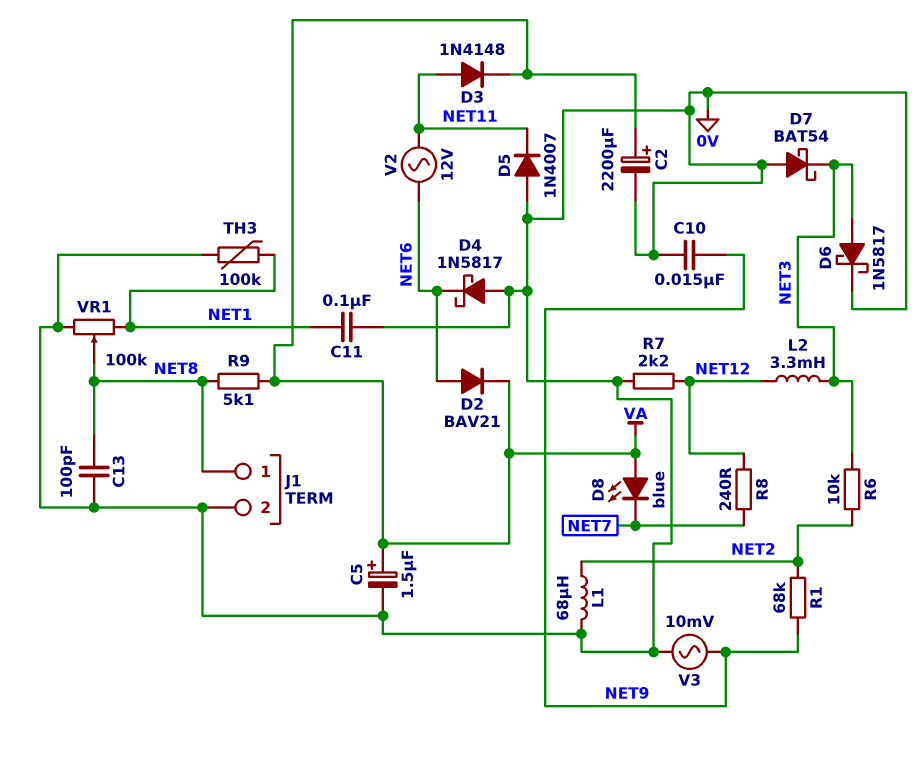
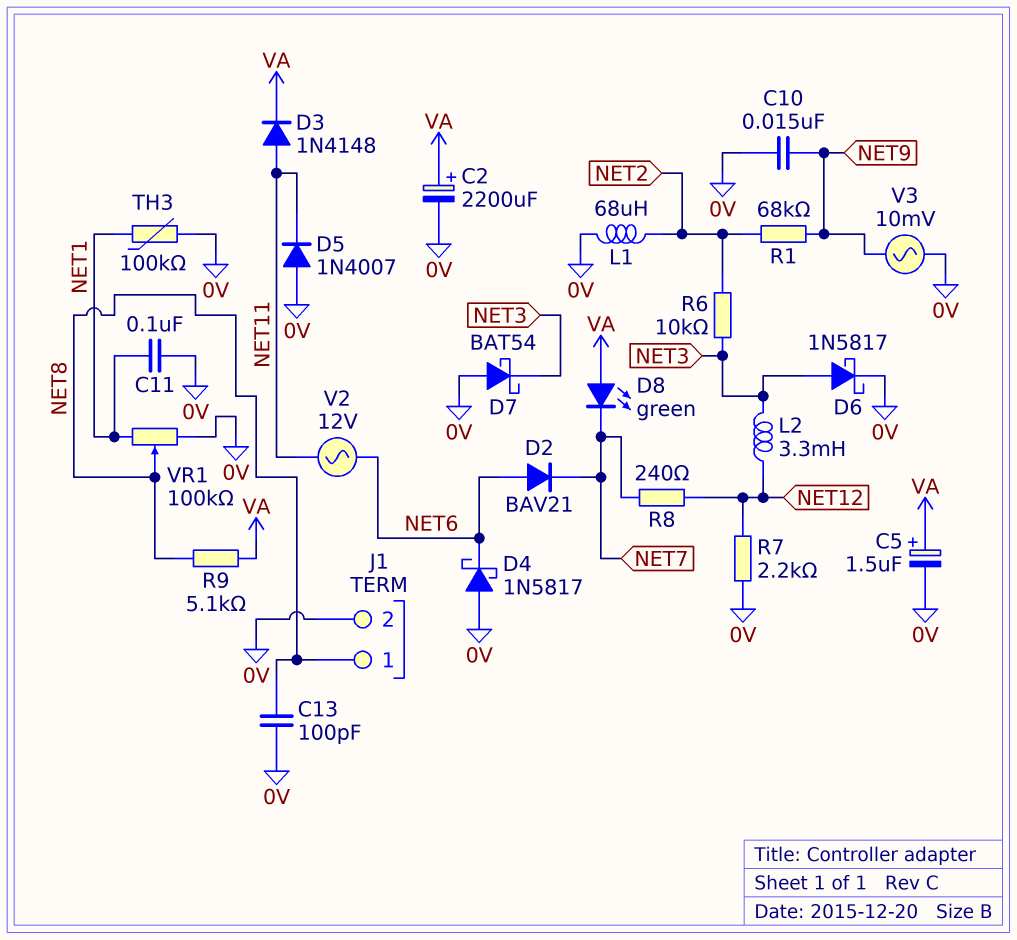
D2: diode BAV21 (A NET6, K VA) -> diode BAV21 (A NET6, K NET7)
D8: LED blue (A VA, K NET7) -> LED green (A VA, K NET7)

